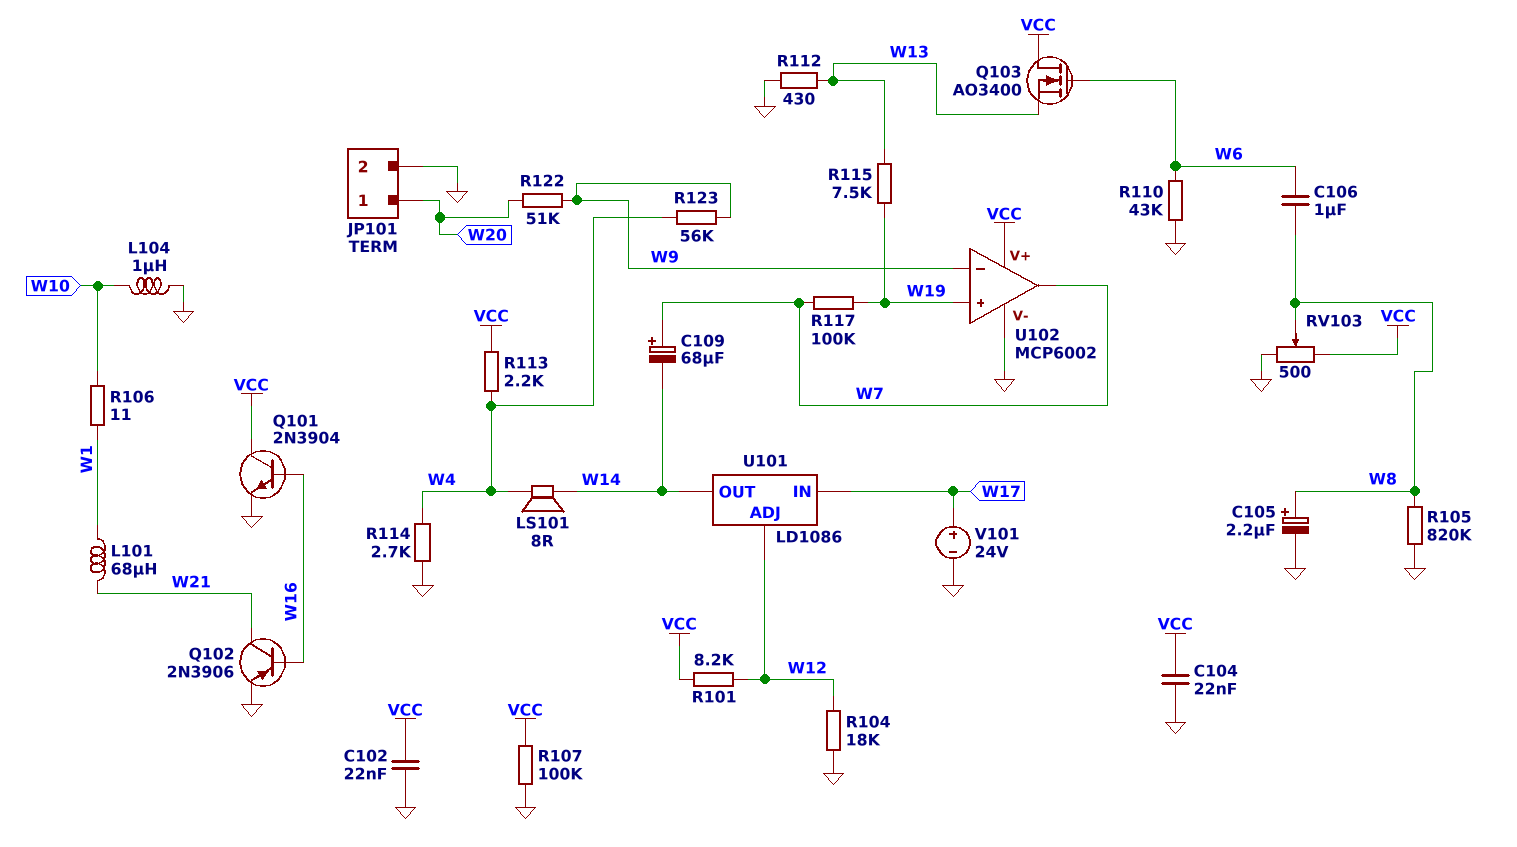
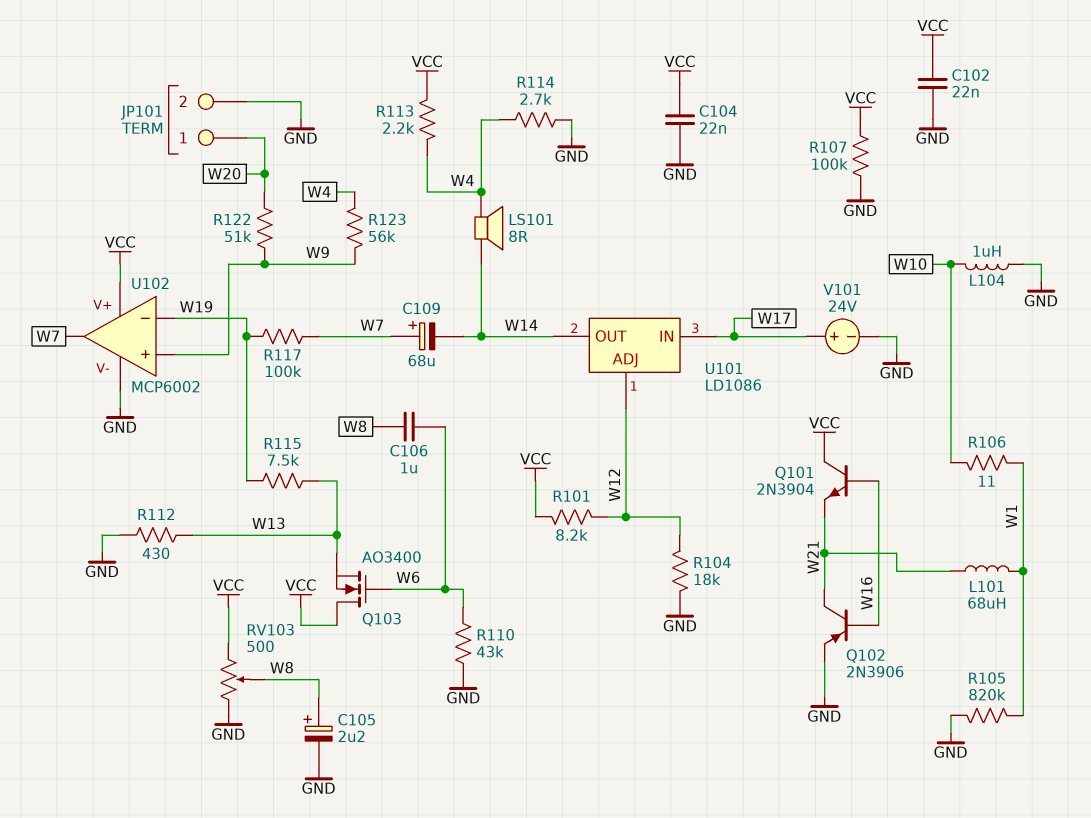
Q101: NPN 2N3904 (B W16, C VCC, E GND) -> NPN 2N3904 (B W16, C VCC, E W21)
R105: 820k (GND, W8) -> 820k (GND, W1)
U102 pin in+: W19 -> W9
U102 pin in-: W9 -> W19

